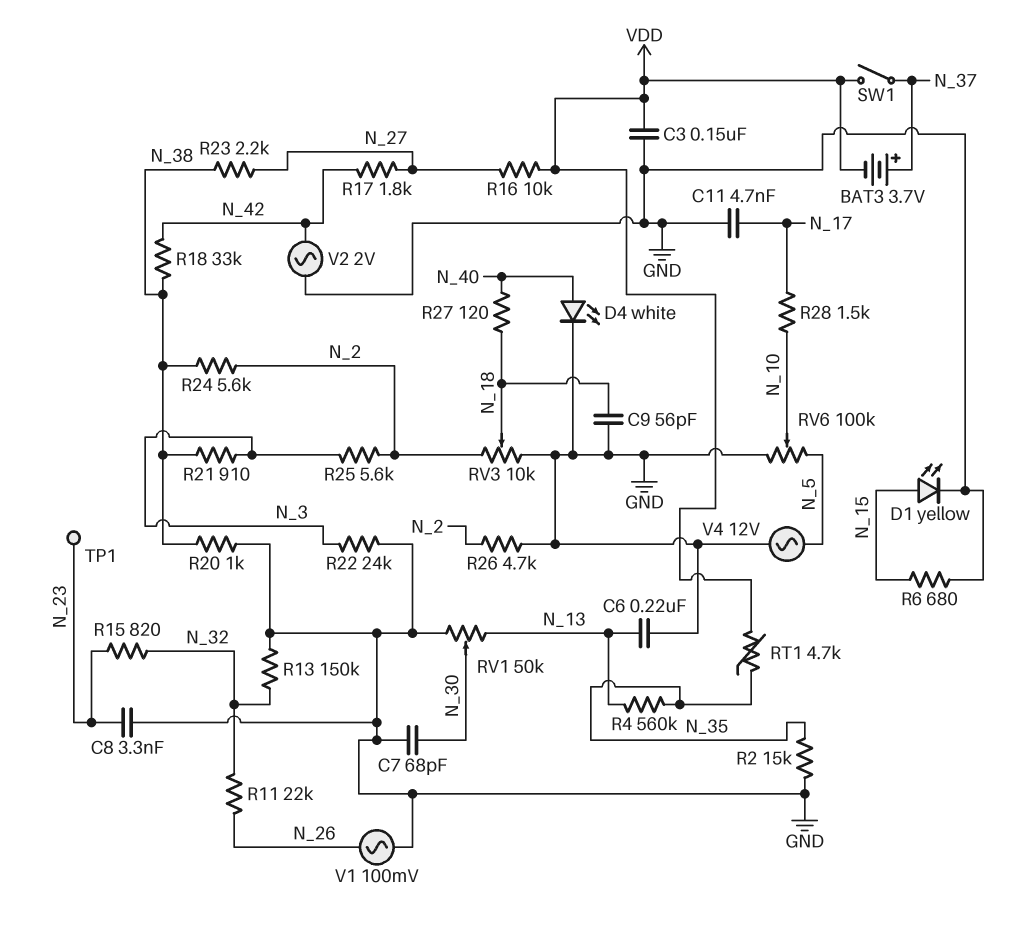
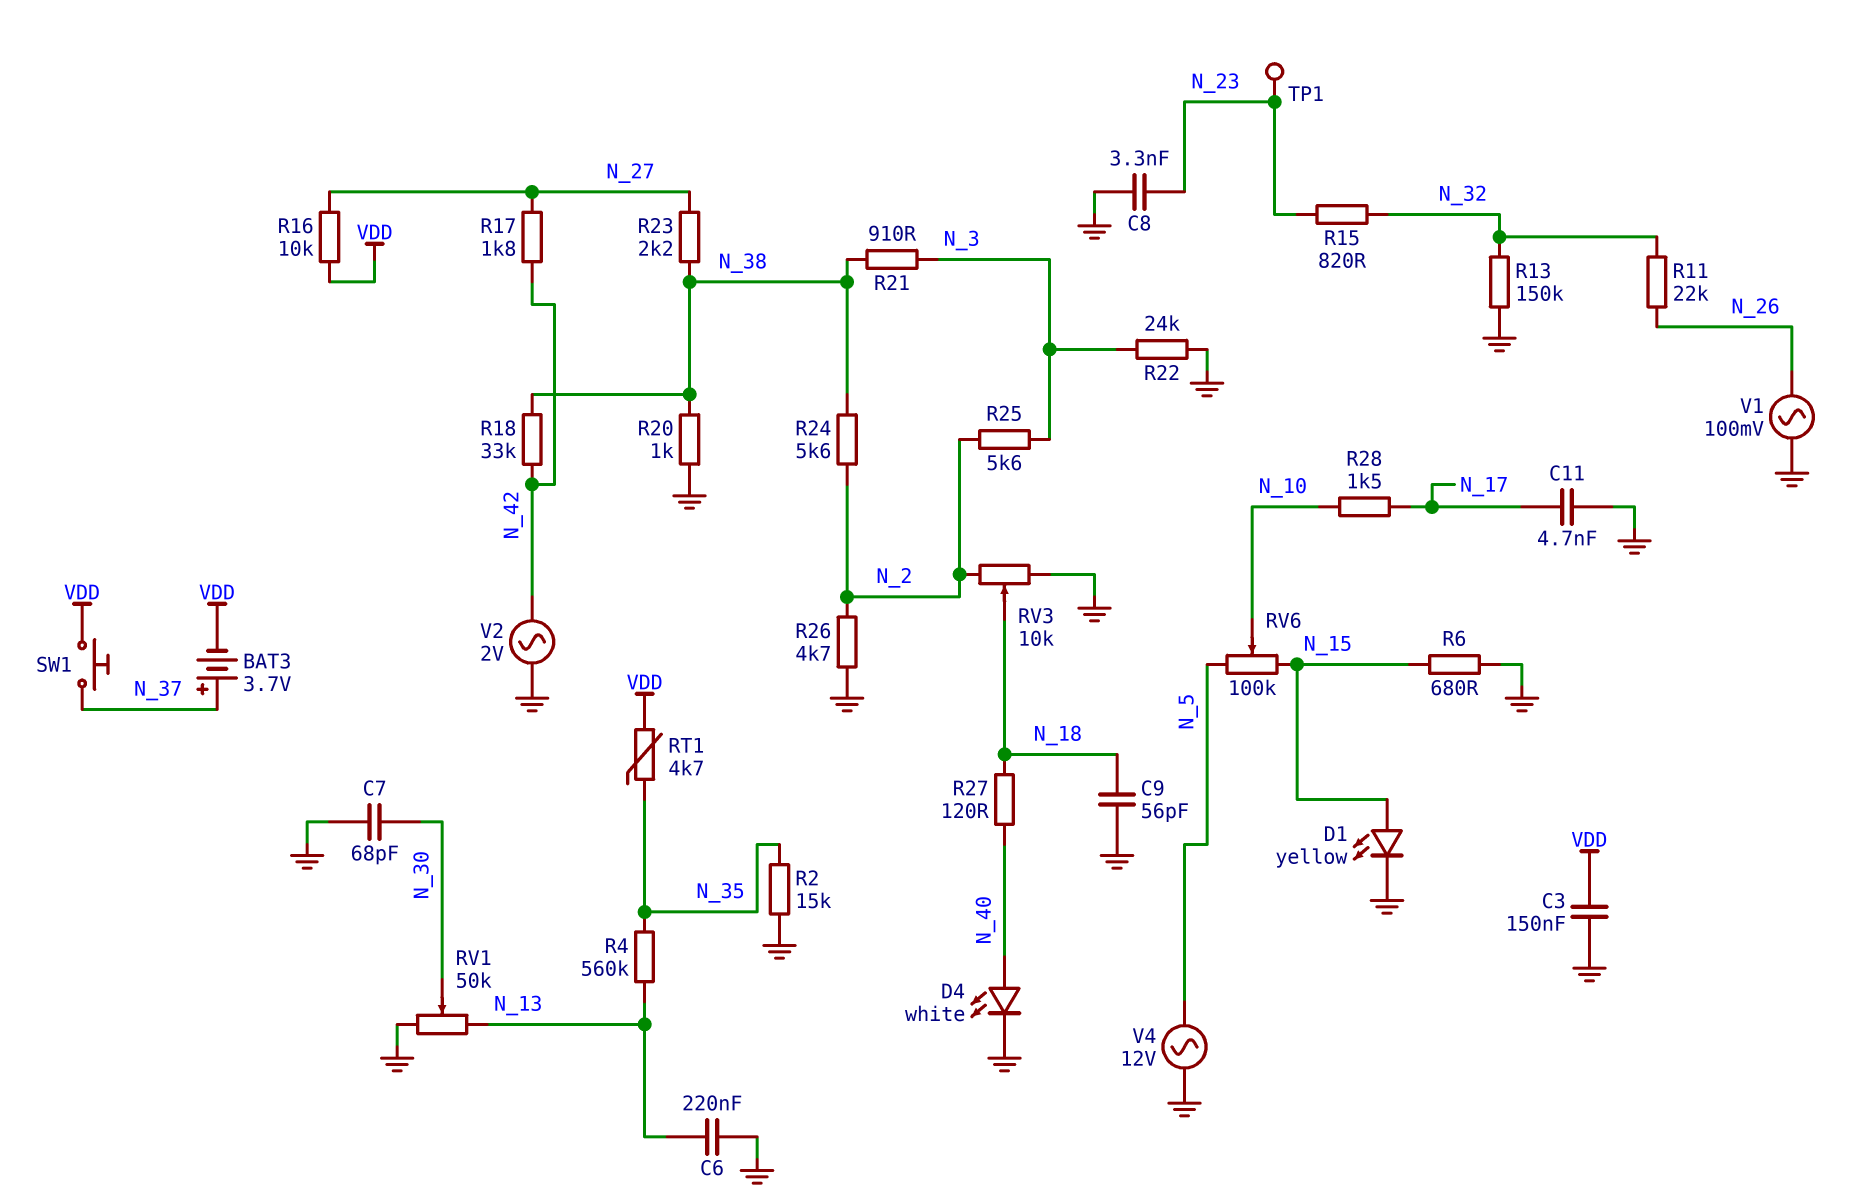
RV6: 100k (GND, N_5, wiper N_10) -> 100k (N_5, N_15, wiper N_10)
SW1: switch (N_37, VDD) -> button (N_37, VDD)

